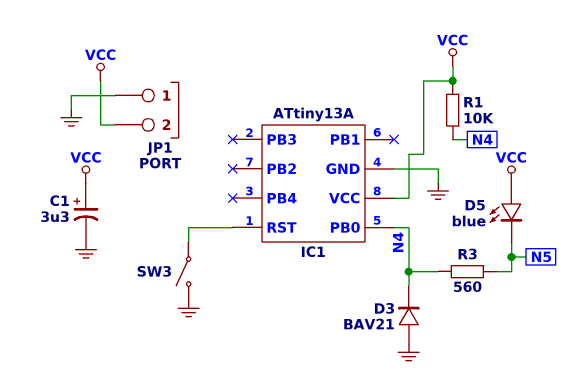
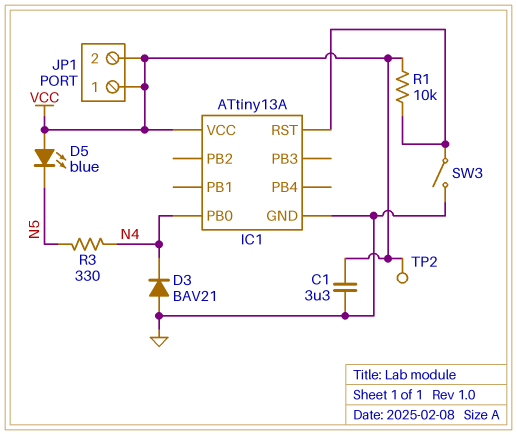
C1: 3.3uF (plus VCC, minus GND) -> 3.3uF (GND, VCC)
JP1 pin 1: GND -> VCC
R1: 10k (N4, VCC) -> 10k (IC1/RST, VCC)
R3: 560 (N4, N5) -> 330 (N4, N5)
TP2: none -> test point (VCC)

